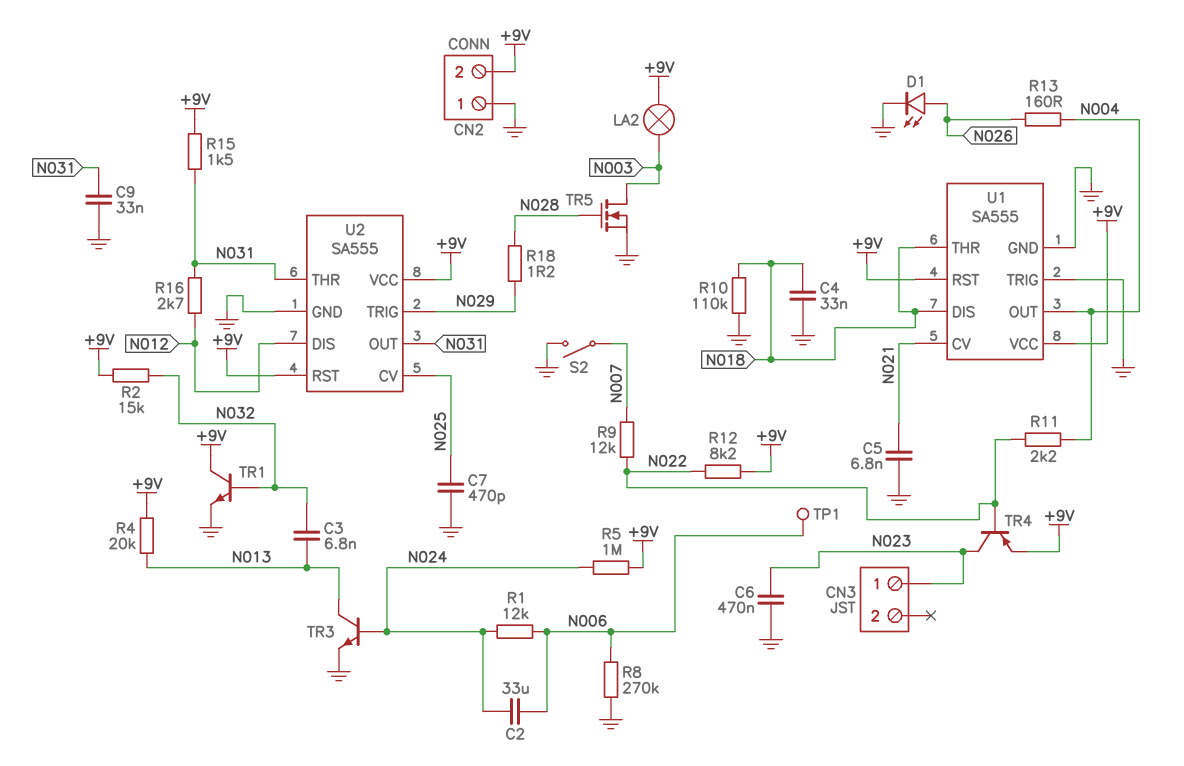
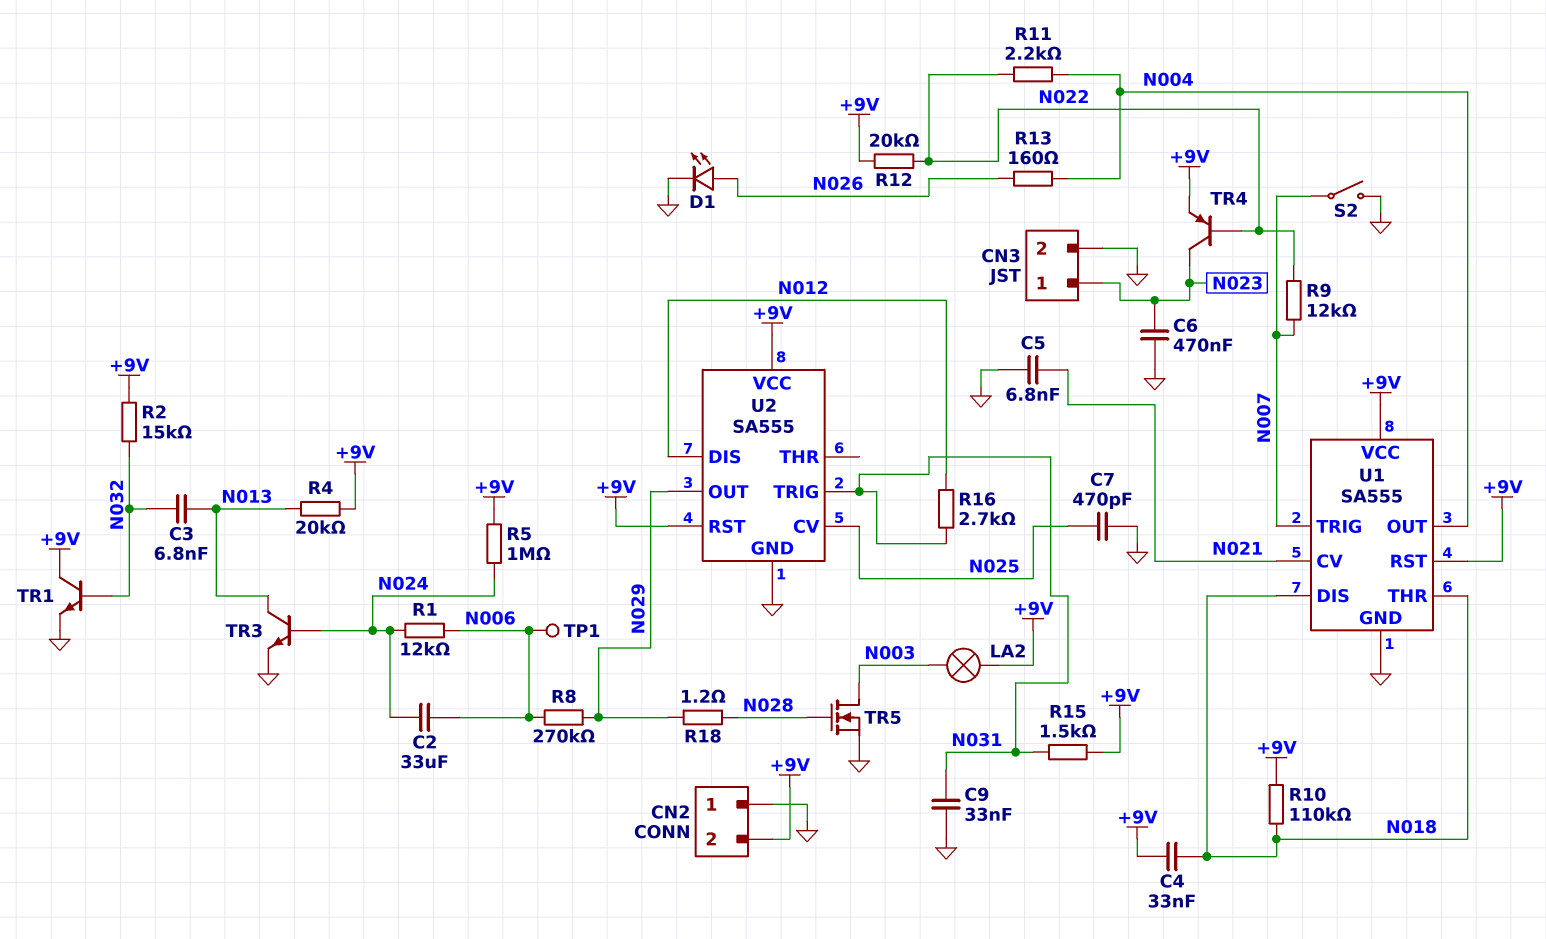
C4: 33nF (GND, N018) -> 33nF (+9V, N018)
CN3 pin 2: none -> GND
R8: 270k (GND, N006) -> 270k (N006, N029)
R10: 110k (GND, N018) -> 110k (+9V, N018)
R12: 8.2k (+9V, N022) -> 20k (+9V, N022)
U1 pin TRIG: GND -> N007
U2 pin OUT: N031 -> N029
U2 pin THR: N031 -> none
U2 pin TRIG: N029 -> N031

